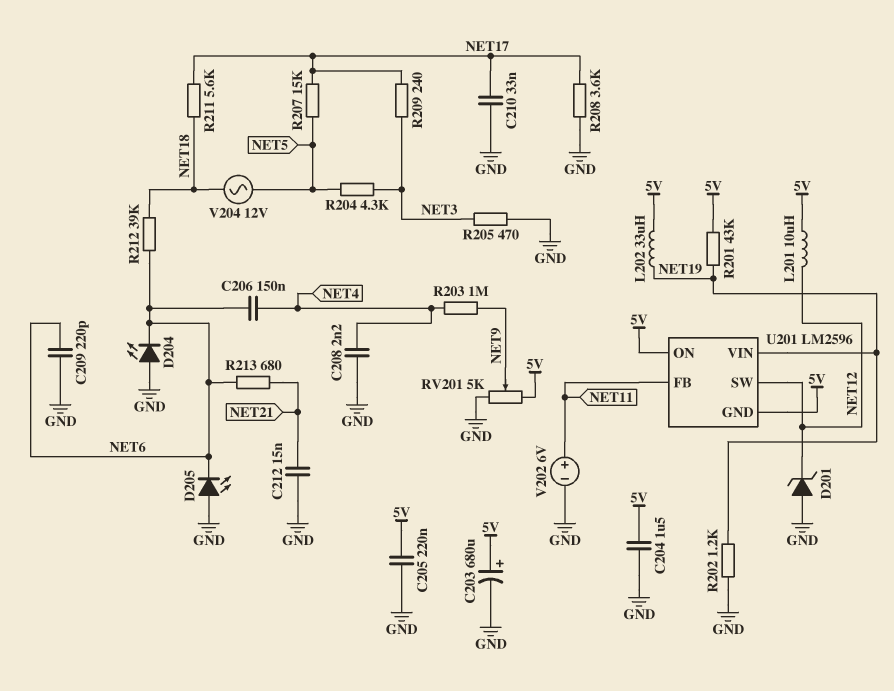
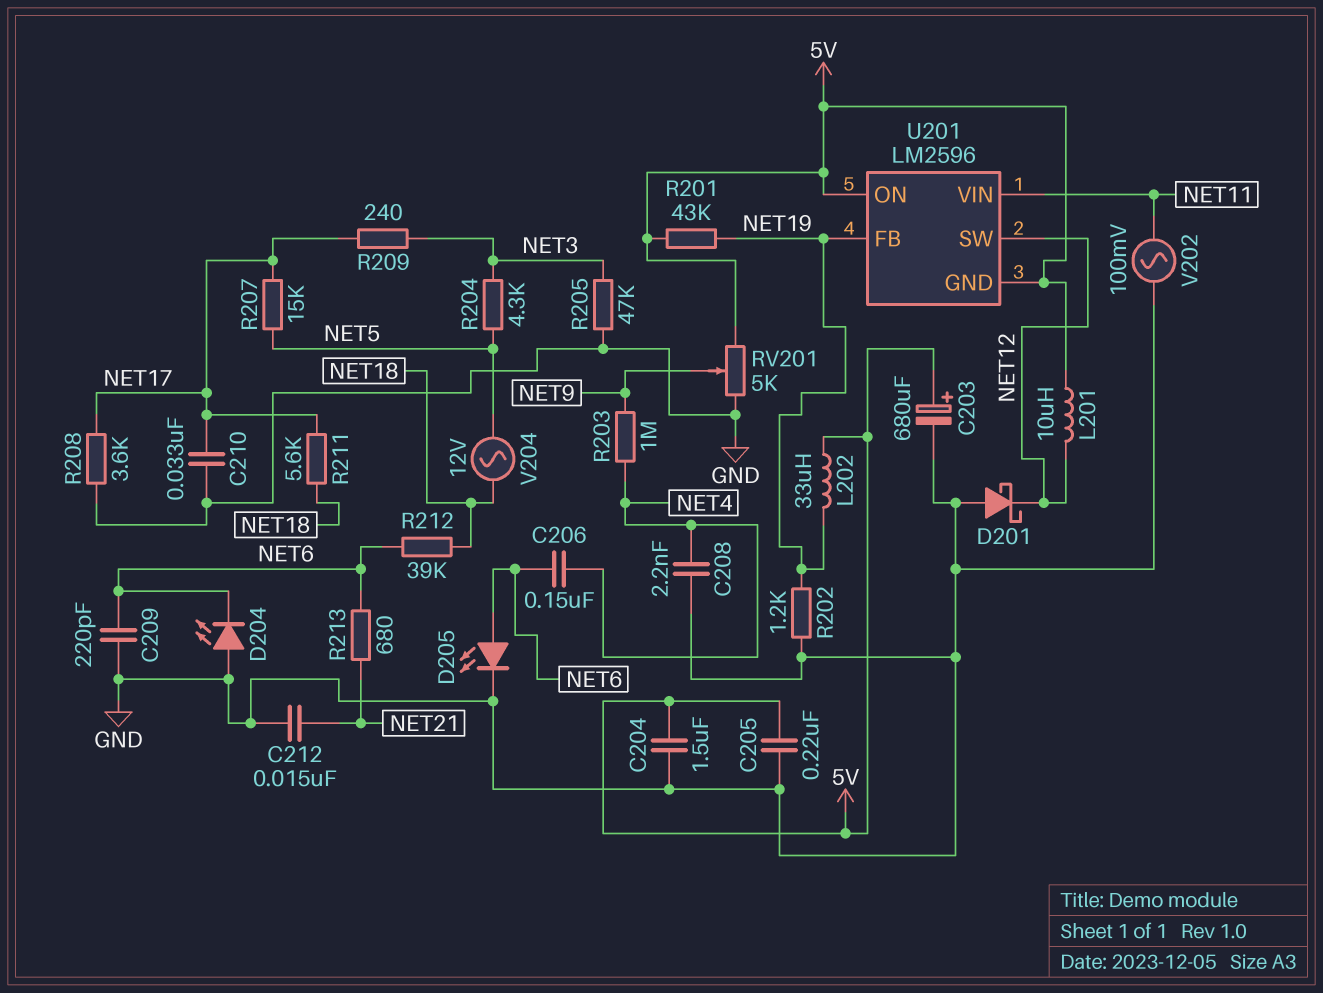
D201: zener (A GND, K NET12) -> schottky (A GND, K NET12)
D205: LED (A GND, K NET6) -> LED (A NET6, K GND)
R205: 470 (GND, NET3) -> 47k (GND, NET3)
U201 pin FB: NET11 -> NET19
U201 pin VIN: NET19 -> NET11
V202: 6V (plus NET11, minus GND) -> AC 100mV (GND, NET11)

